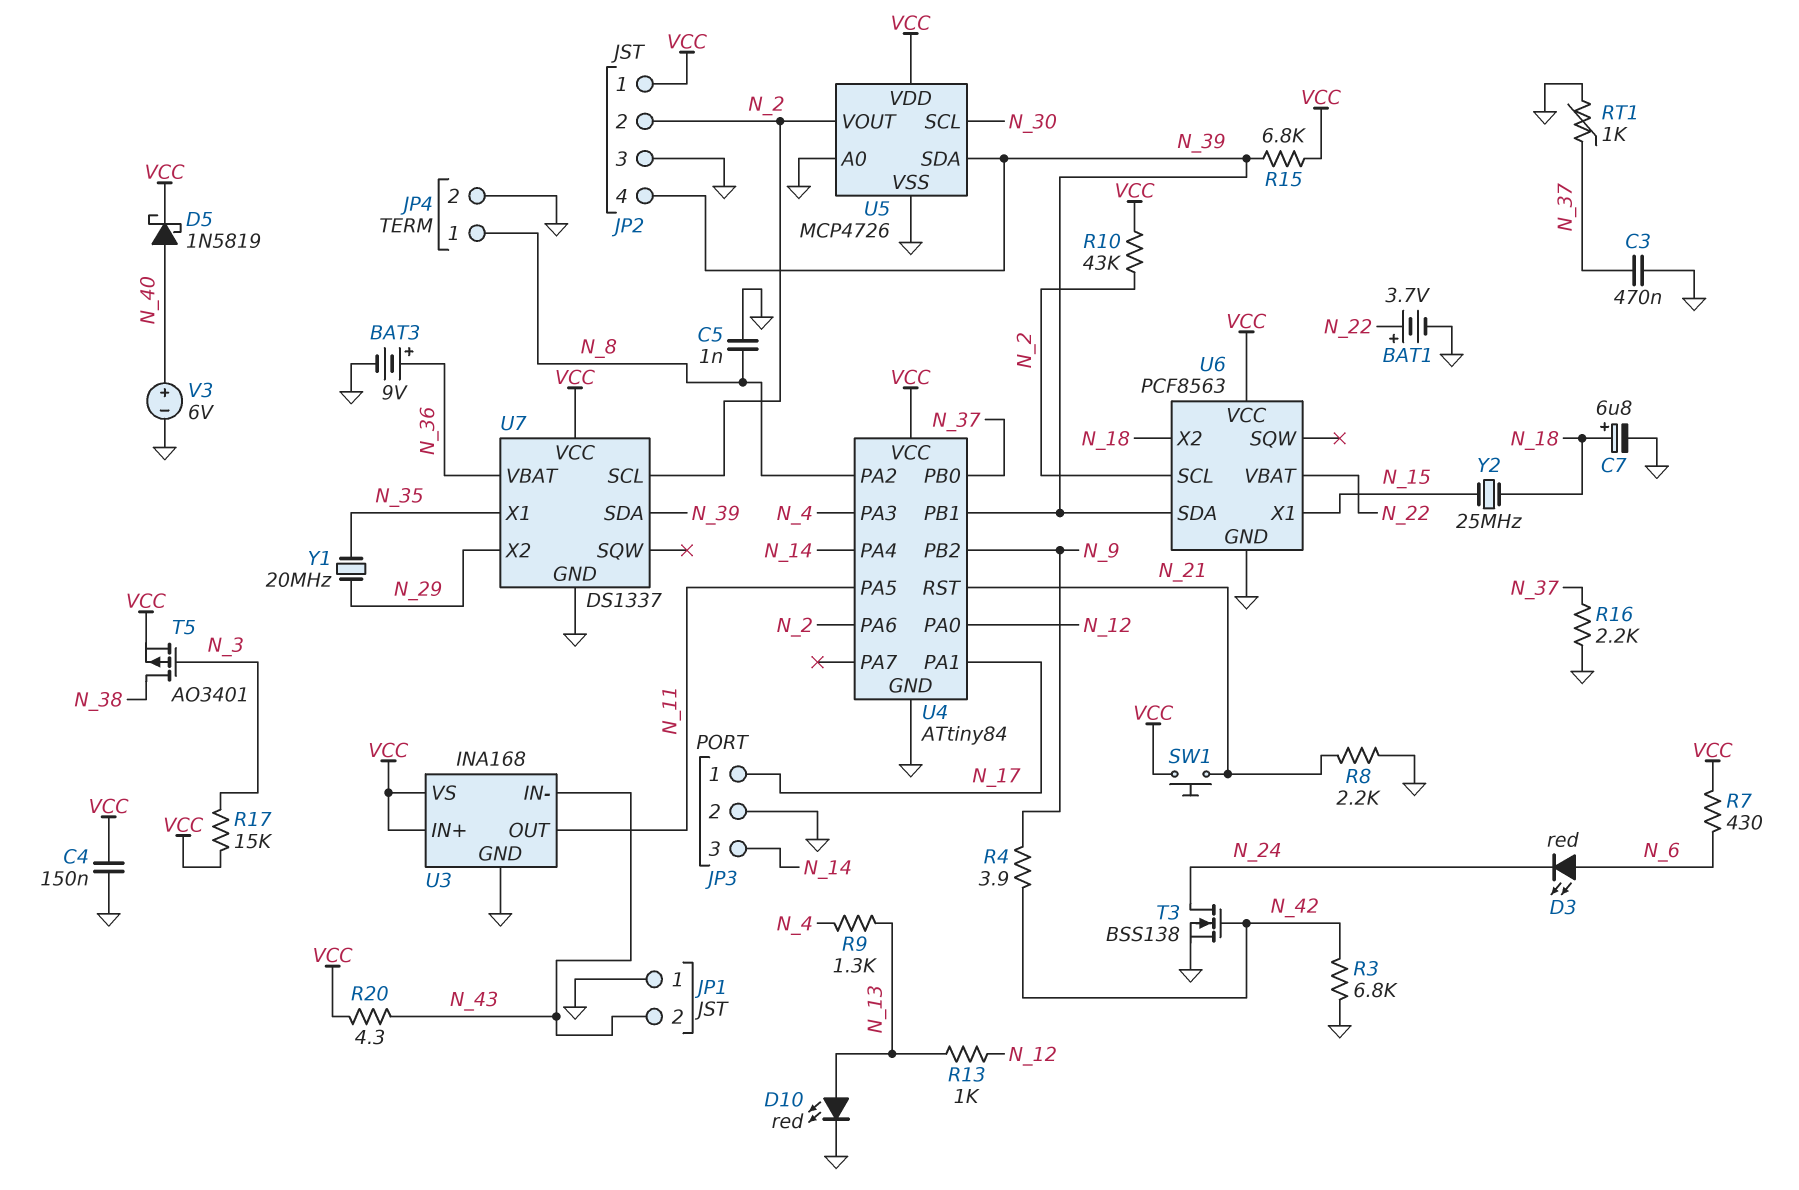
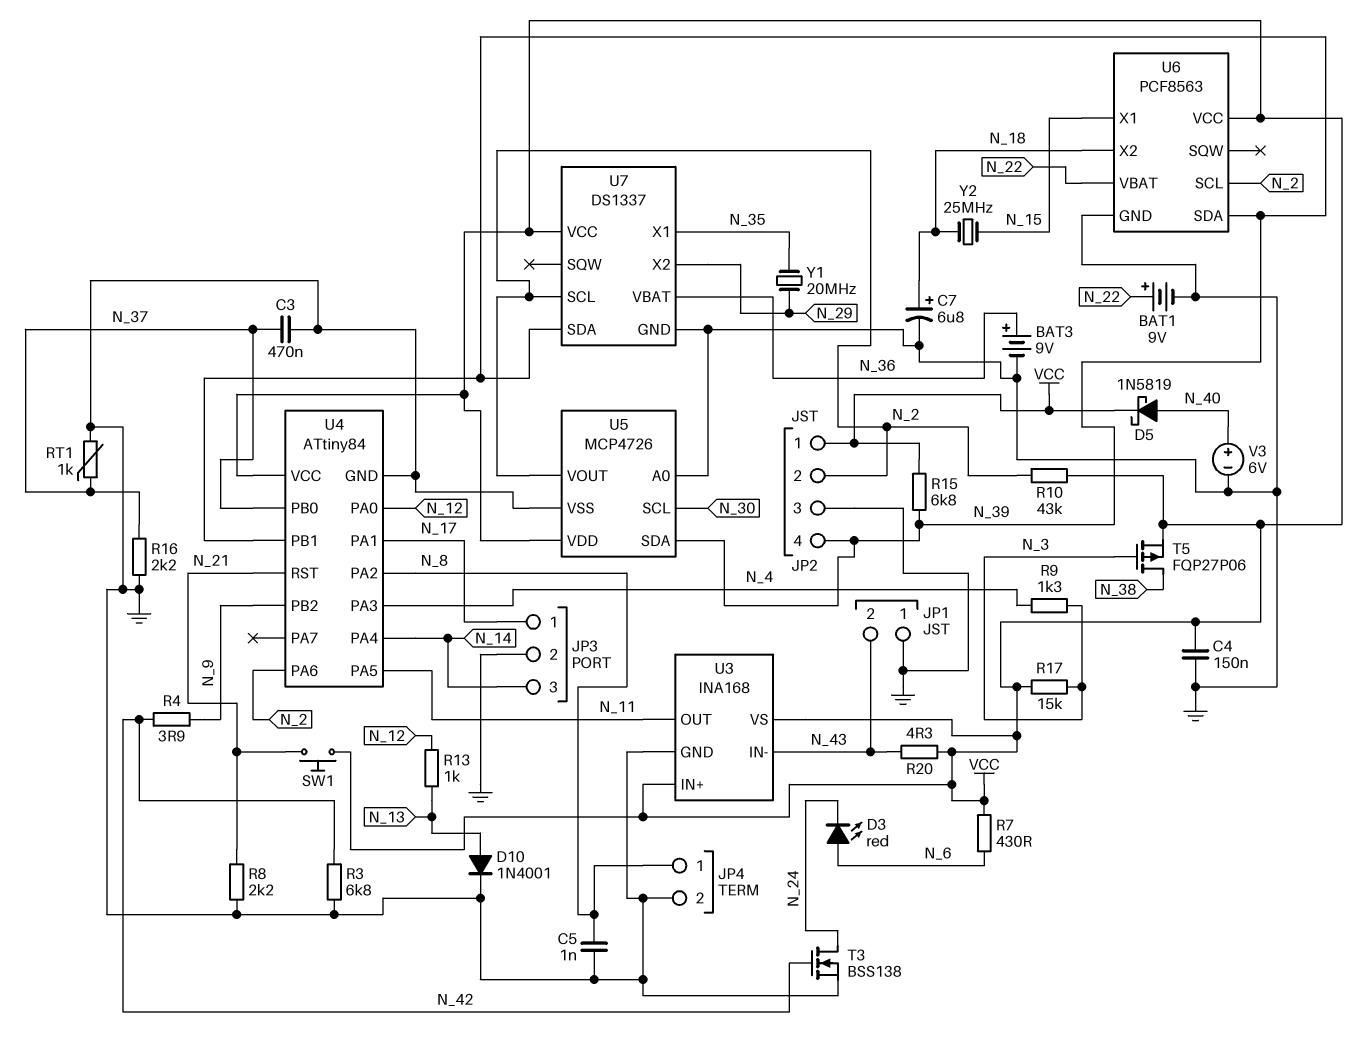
BAT1: 3.7V (plus N_22, minus GND) -> 9V (plus N_22, minus GND)
D10: LED red (A N_13, K GND) -> diode 1N4001 (A N_13, K GND)
R9: 1.3k (N_4, N_13) -> 1.3k (N_3, N_4)
T5: PMOS AO3401 (G N_3, D N_38, S VCC) -> PMOS FQP27P06 (G N_3, D N_38, S VCC)

